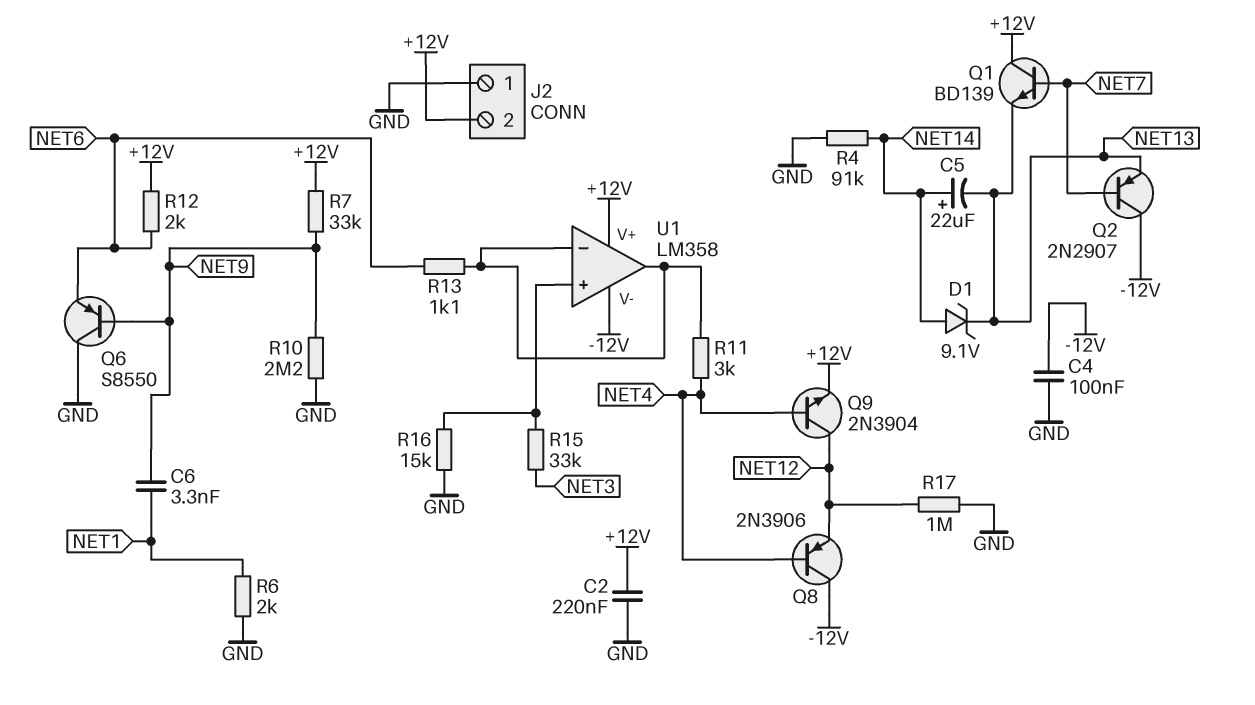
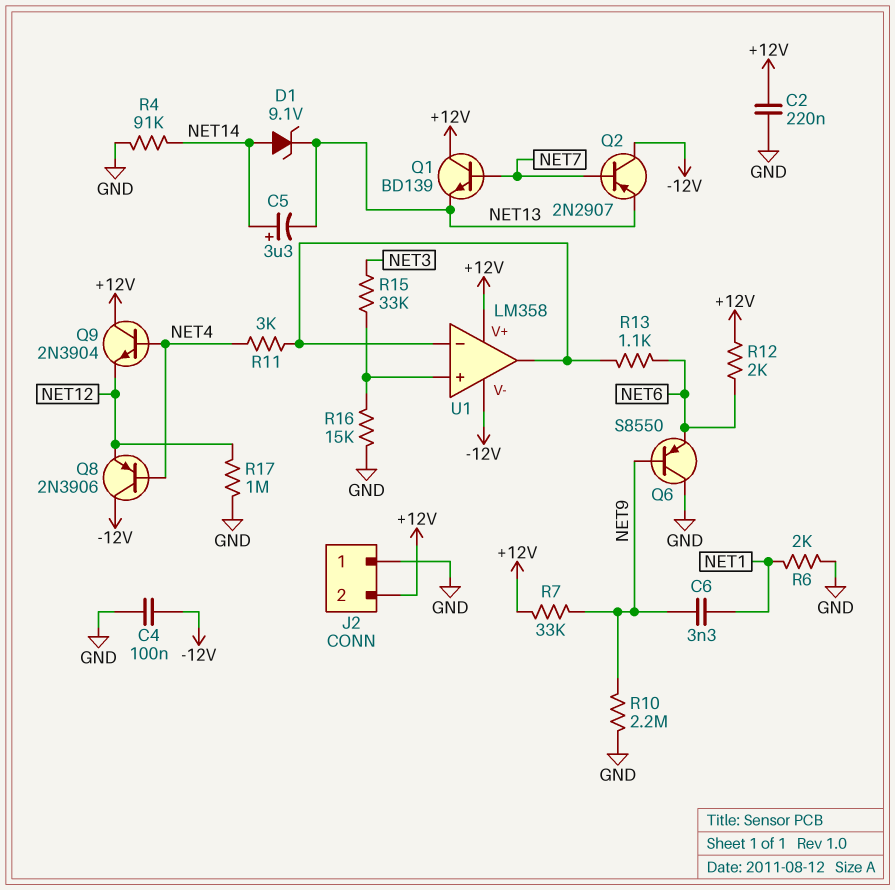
C5: 22uF (plus NET14, minus NET13) -> 3.3uF (plus NET14, minus NET13)
Q9: NPN 2N3904 (B NET4, C NET12, E +12V) -> NPN 2N3904 (B NET4, C +12V, E NET12)

